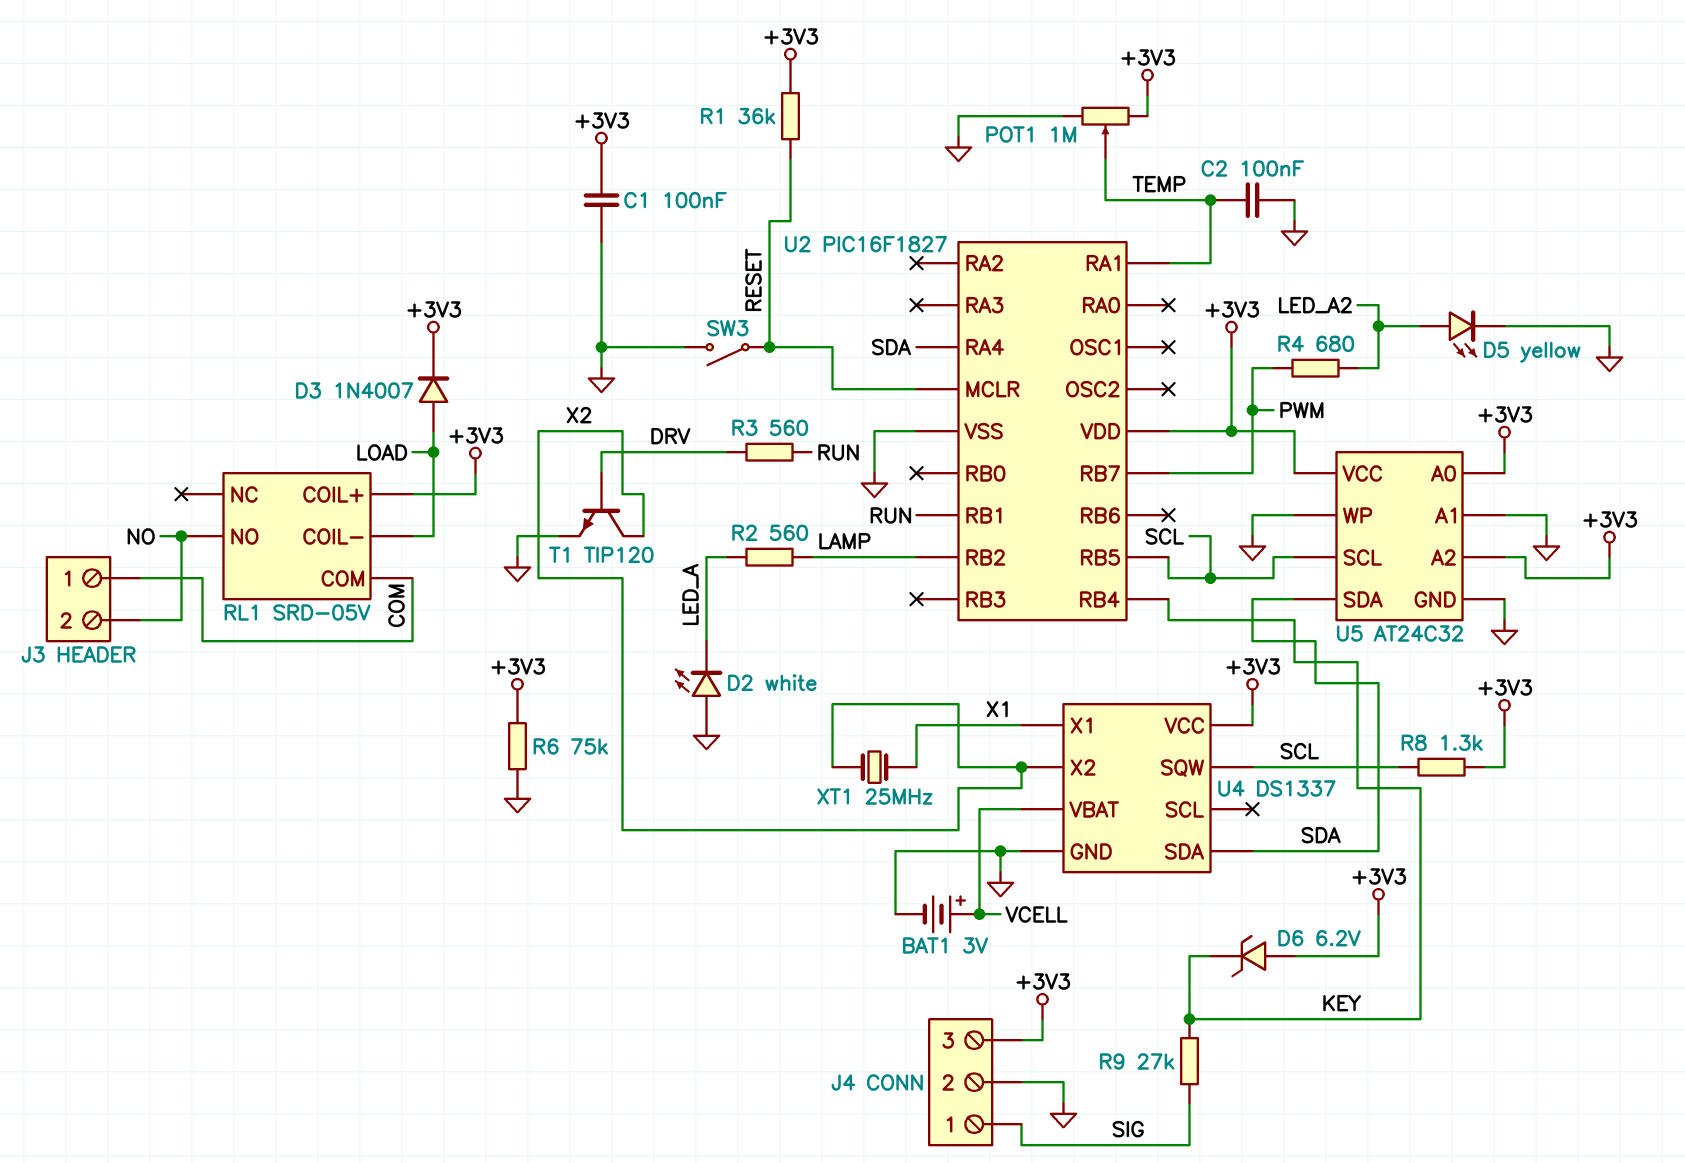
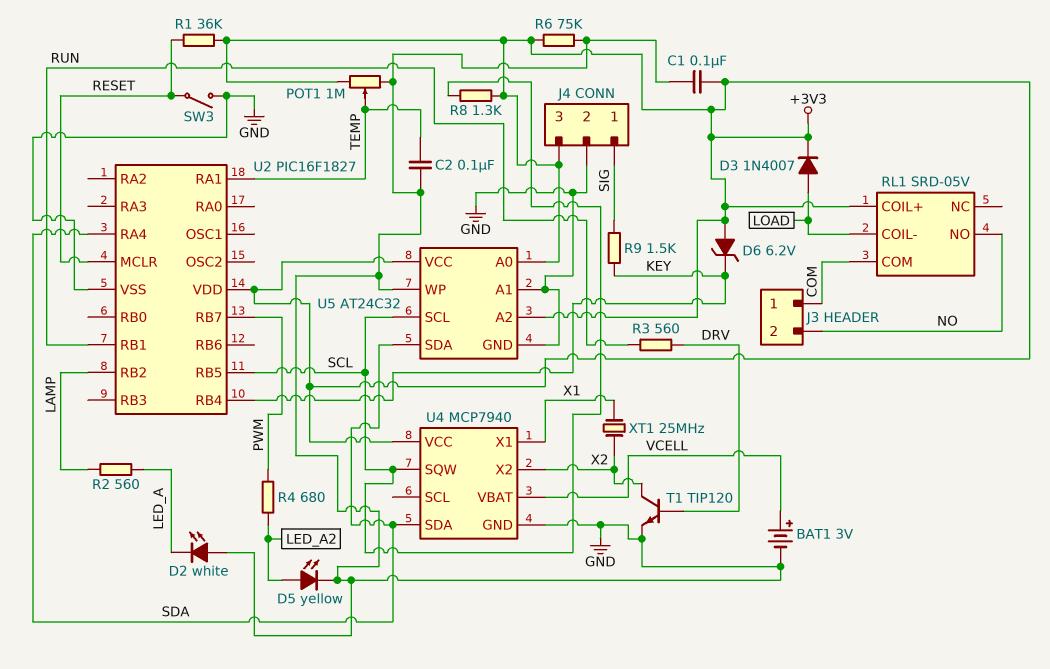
R9: 27k (KEY, SIG) -> 1.5k (KEY, SIG)
U4: DS1337 -> MCP7940

